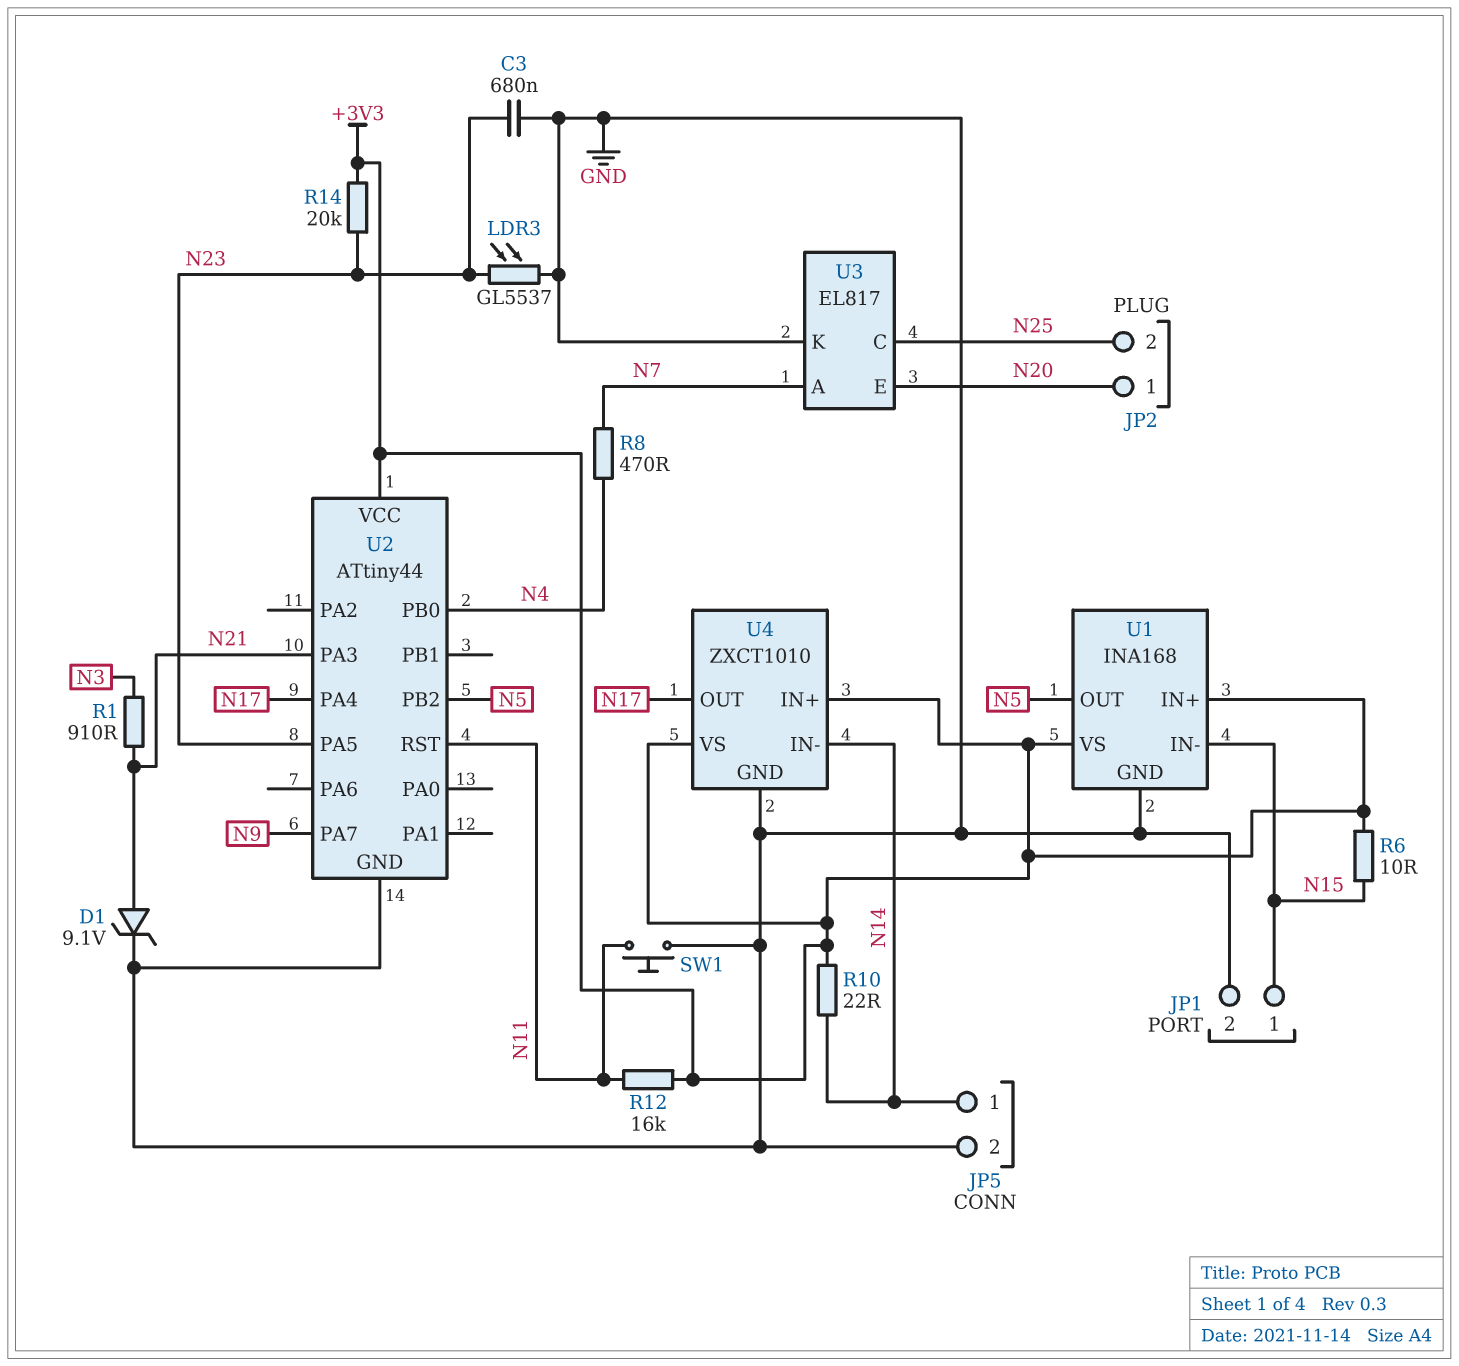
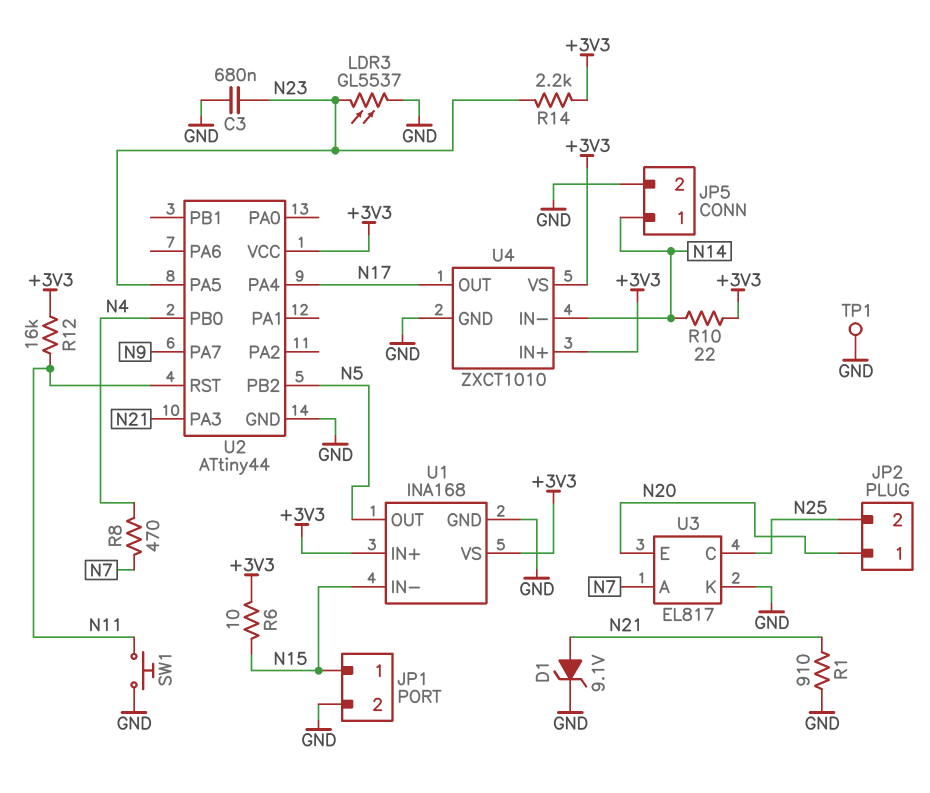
R1: 910 (N3, N21) -> 910 (GND, N21)
R14: 20k (+3V3, N23) -> 2.2k (+3V3, N23)
TP1: none -> test point (GND)

